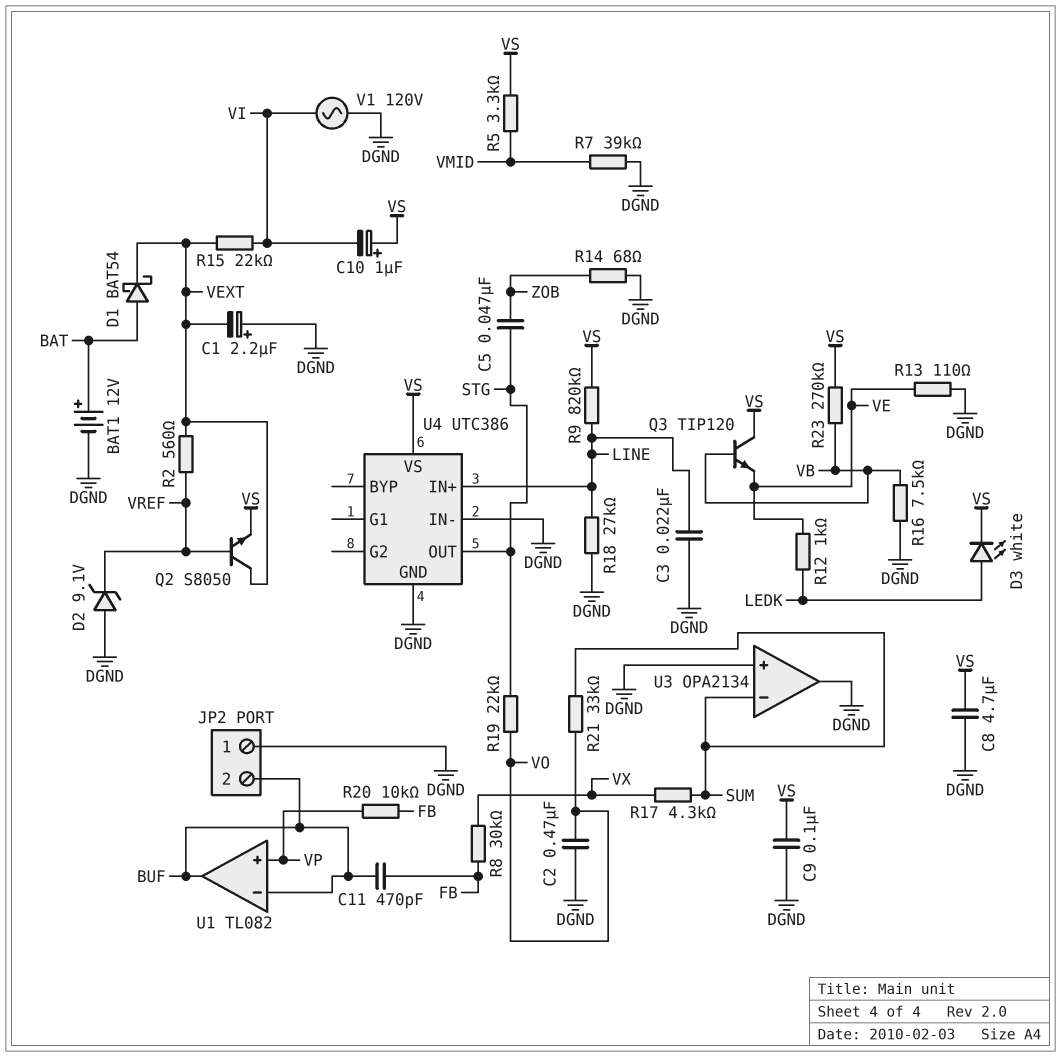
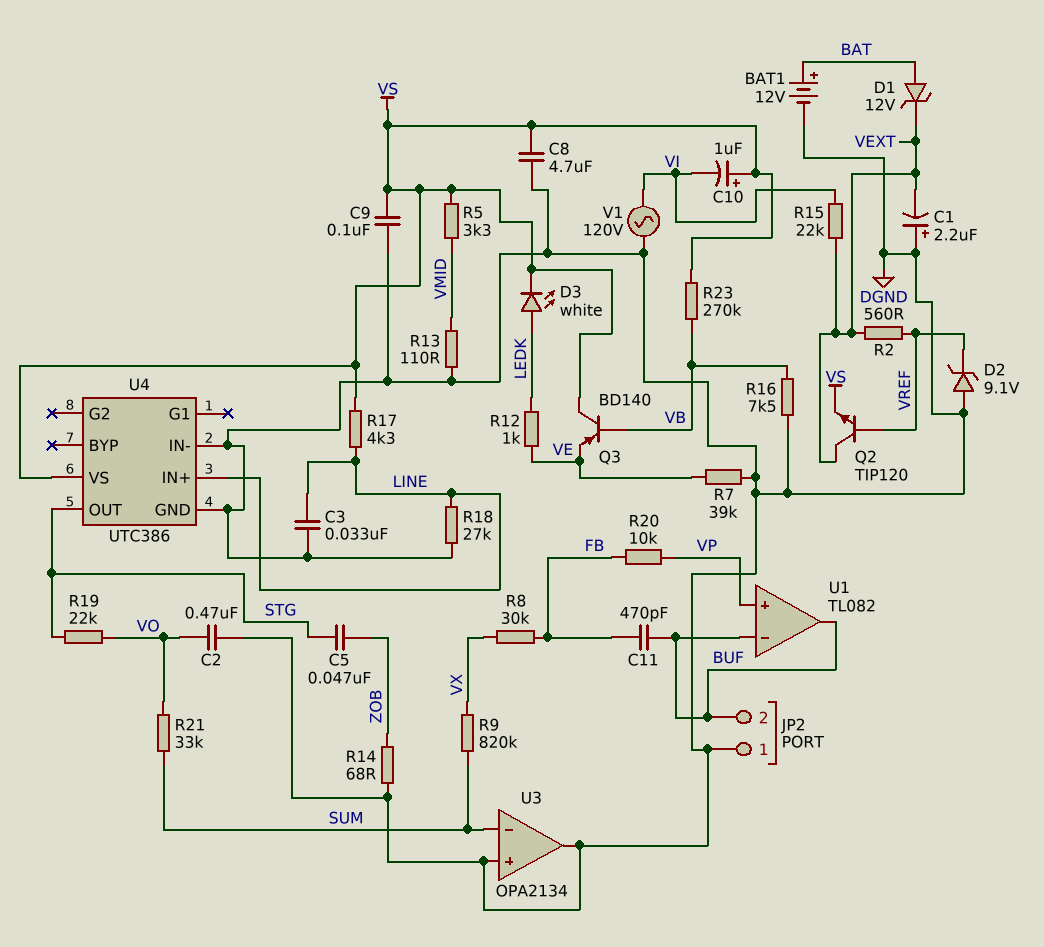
C3: 22nF (DGND, LINE) -> 33nF (DGND, LINE)
D1: schottky BAT54 (A BAT, K VEXT) -> zener 12V (A BAT, K VEXT)
Q2: NPN S8050 (B VREF, C VEXT, E VS) -> NPN TIP120 (B VREF, C VEXT, E VS)
Q3: NPN TIP120 (B VB, C VS, E VE) -> PNP BD140 (B VB, C VS, E VE)
R7: 39k (DGND, VMID) -> 39k (DGND, VE)
R9: 820k (LINE, VS) -> 820k (SUM, VX)
R13: 110 (DGND, VE) -> 110 (DGND, VMID)
R17: 4.3k (SUM, VX) -> 4.3k (LINE, VS)

